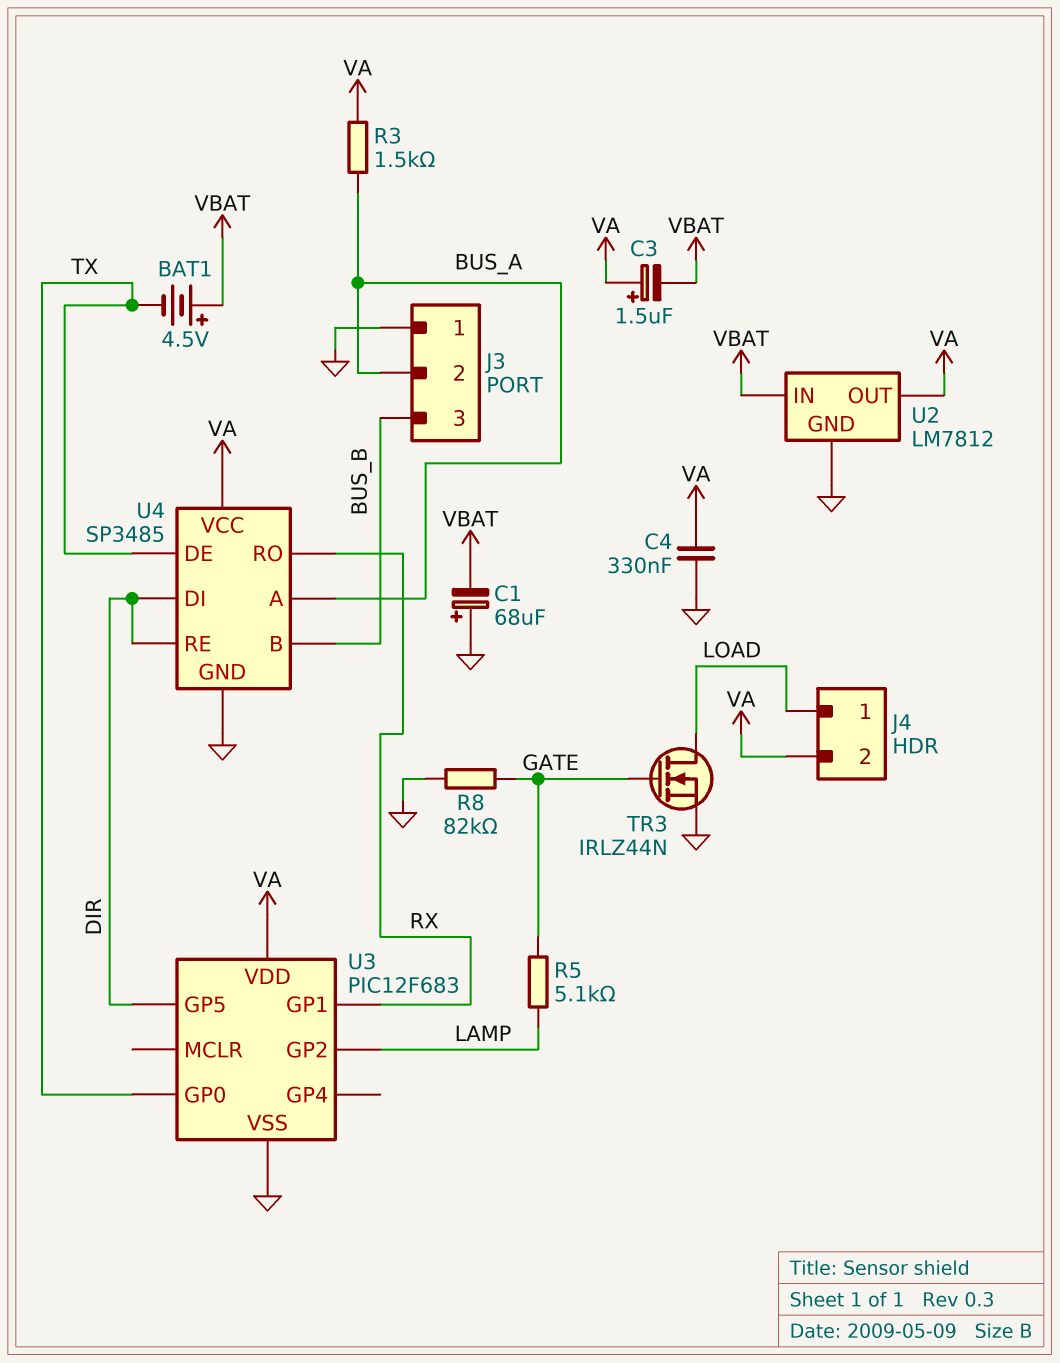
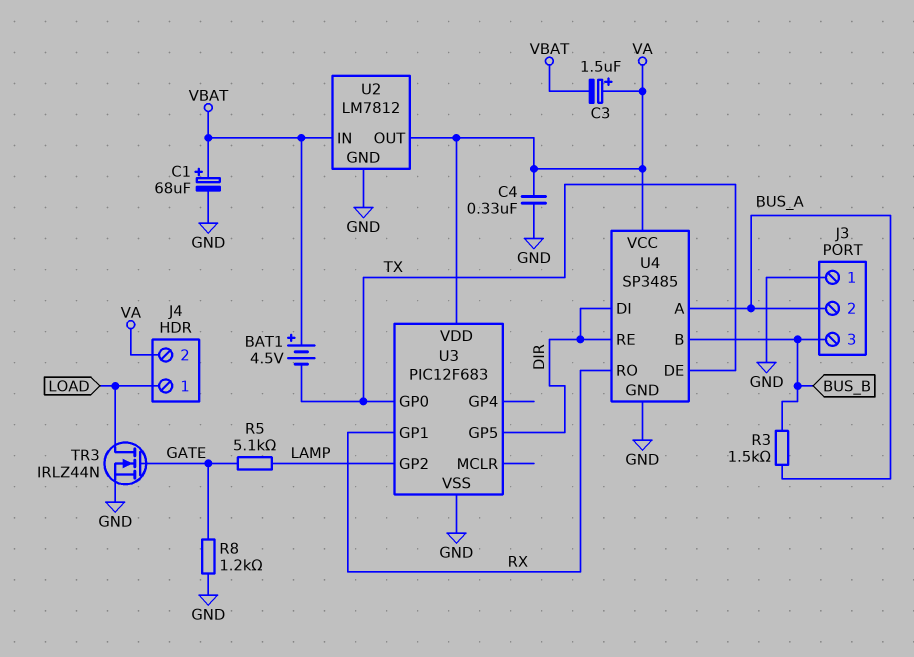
C1: 68uF (plus GND, minus VBAT) -> 68uF (plus VBAT, minus GND)
R3: 1.5k (BUS_A, VA) -> 1.5k (BUS_A, BUS_B)
R8: 82k (GATE, GND) -> 1.2k (GATE, GND)

